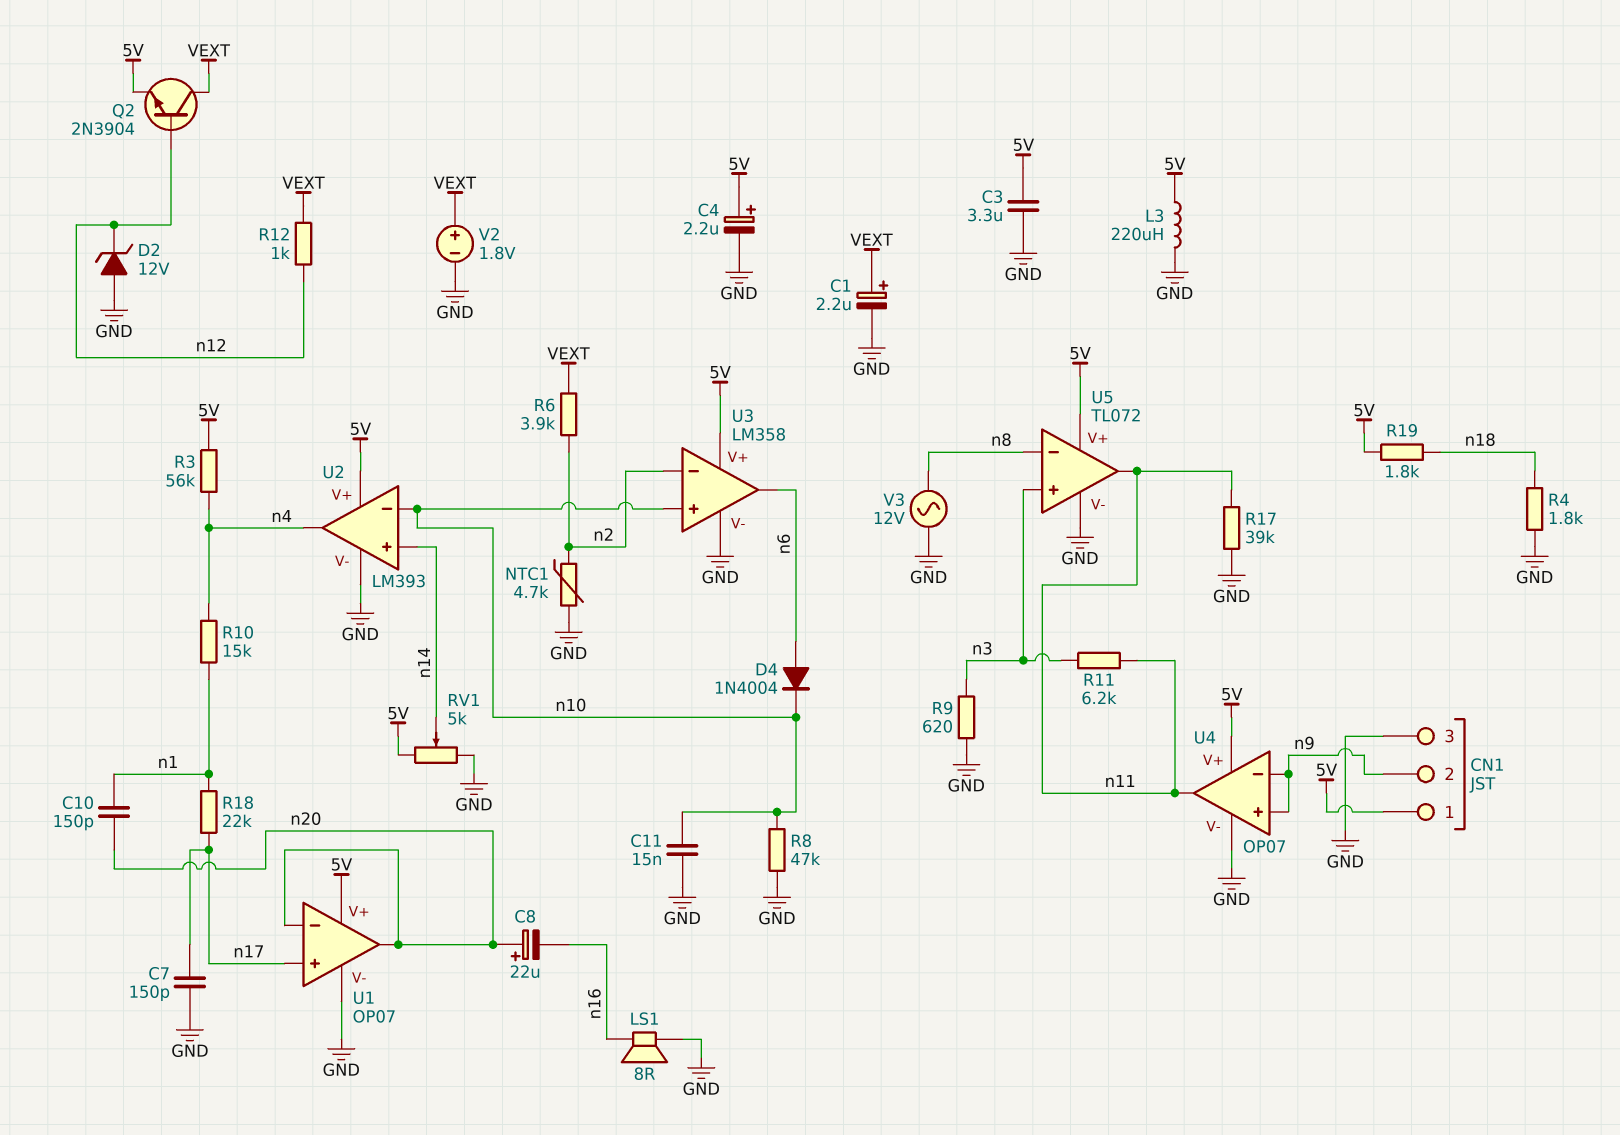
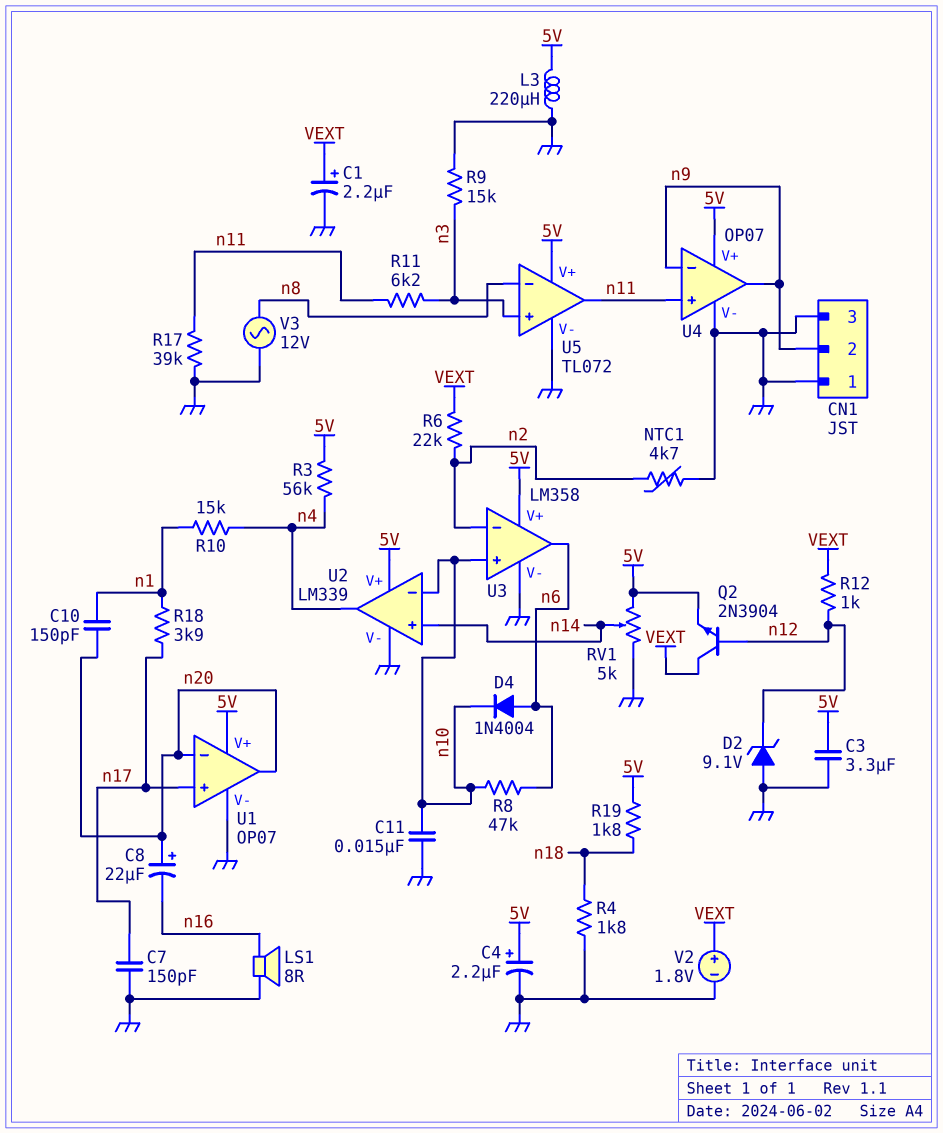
CN1 pin 1: 5V -> GND
D2: zener 12V (A GND, K n12) -> zener 9.1V (A GND, K n12)
R6: 3.9k (VEXT, n2) -> 22k (VEXT, n2)
R8: 47k (GND, n10) -> 47k (n6, n10)
R9: 620 (GND, n3) -> 15k (GND, n3)
R18: 22k (n1, n17) -> 3.9k (n1, n17)
U2: LM393 -> LM339
U4 pin in+: n9 -> n11
U4 pin out: n11 -> n9

